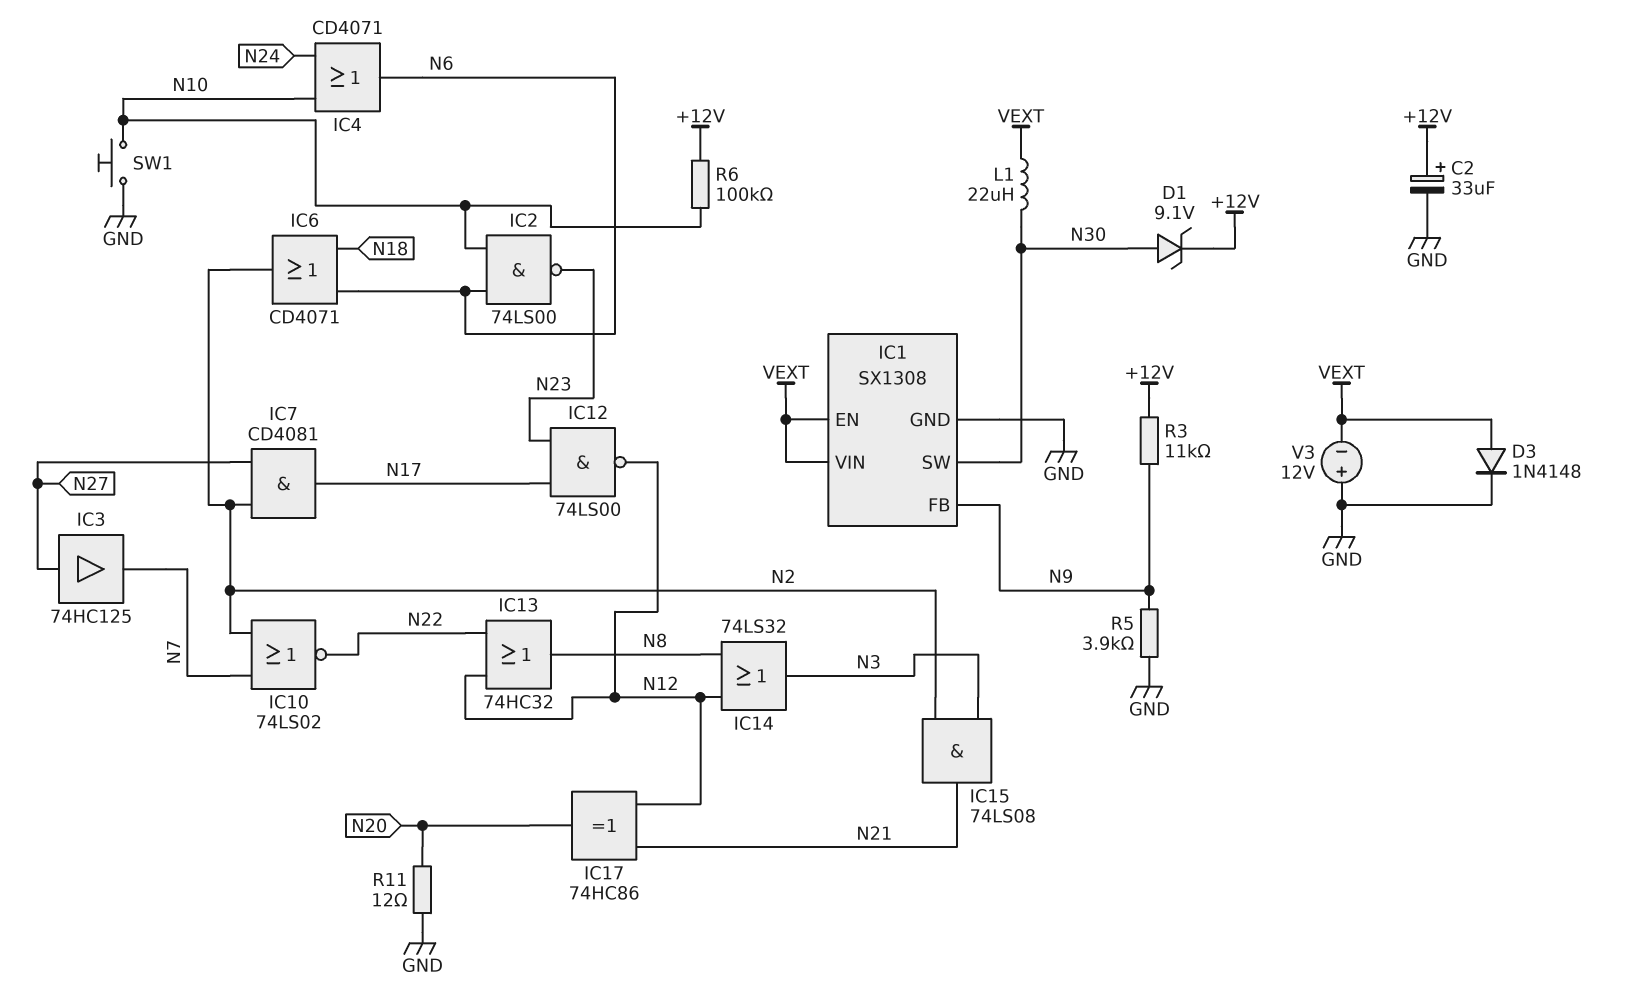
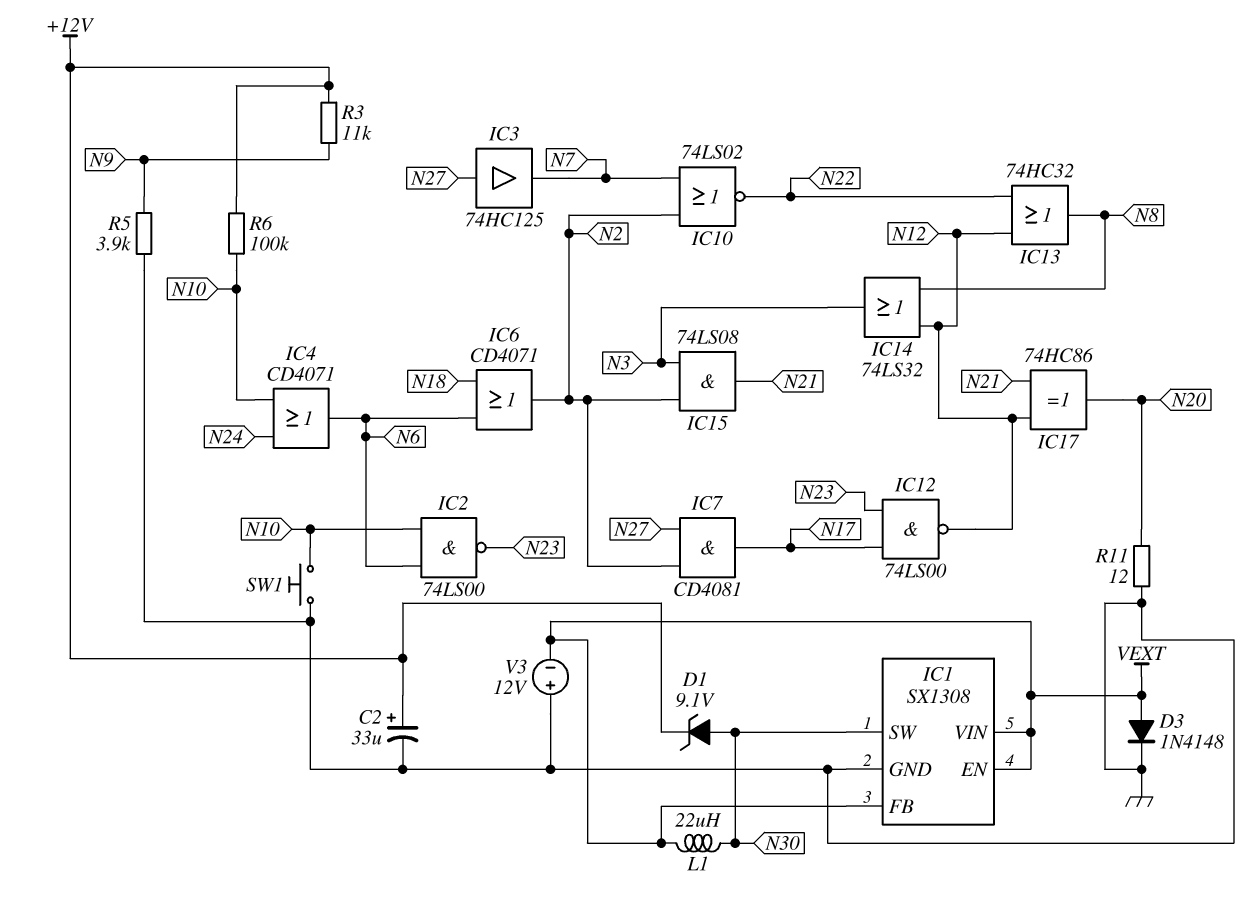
IC1 pin FB: N9 -> VEXT

